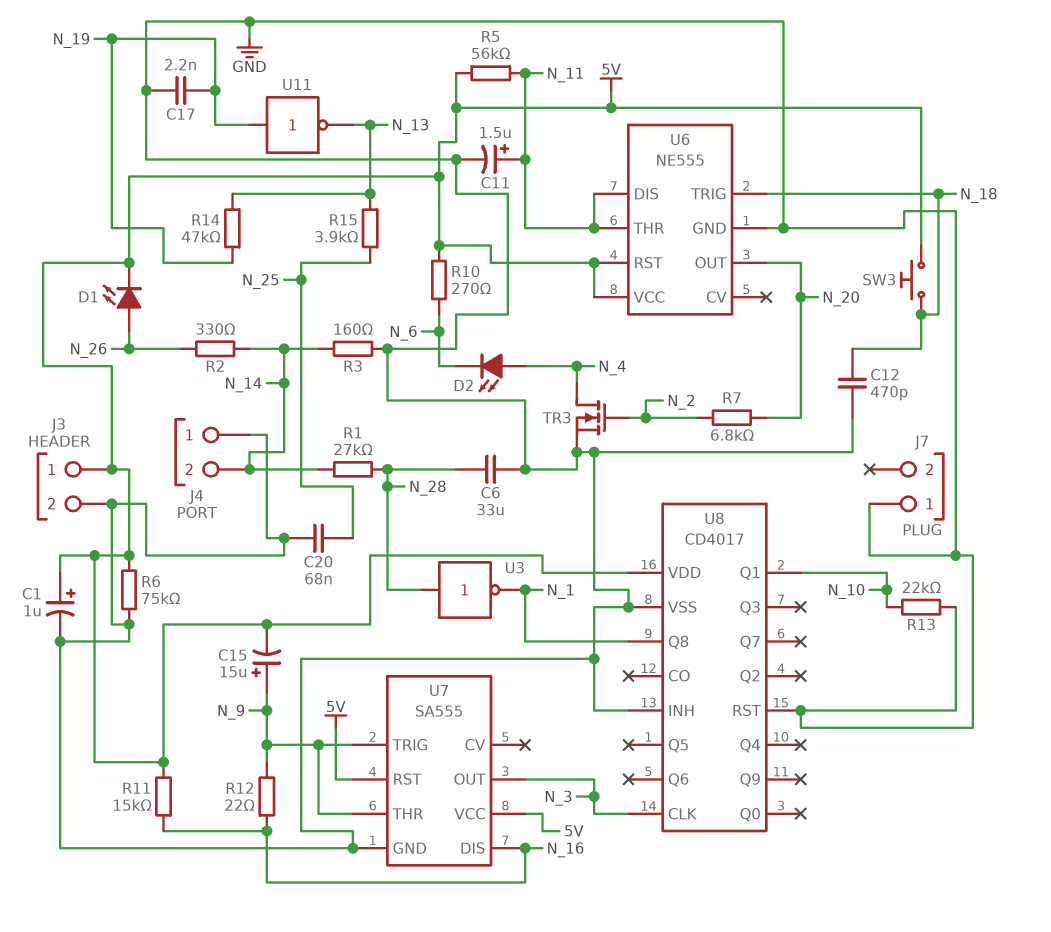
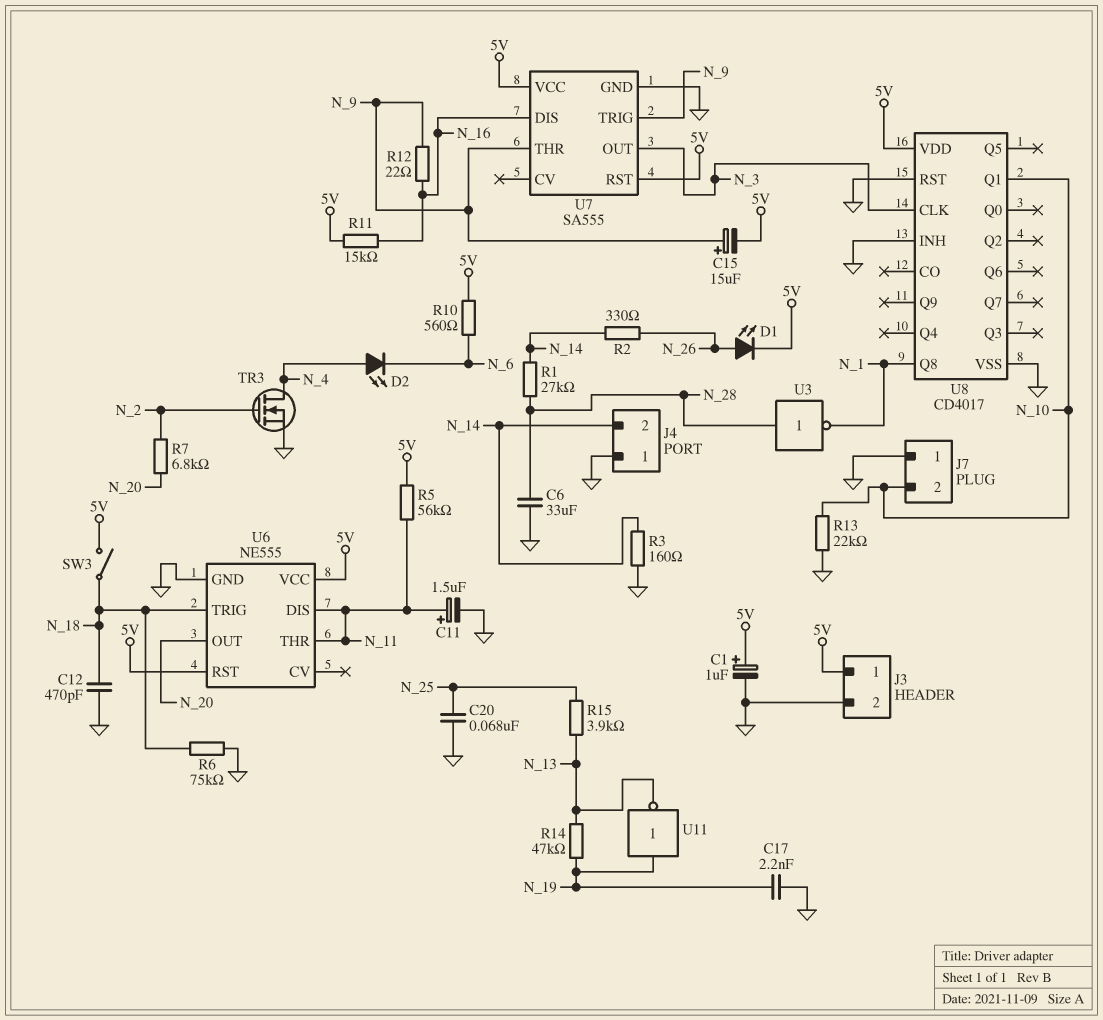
J7 pin 2: none -> N_10
R6: 75k (5V, GND) -> 75k (GND, N_18)
R10: 270 (5V, N_6) -> 560 (5V, N_6)
SW3: button (5V, N_18) -> switch (5V, N_18)

